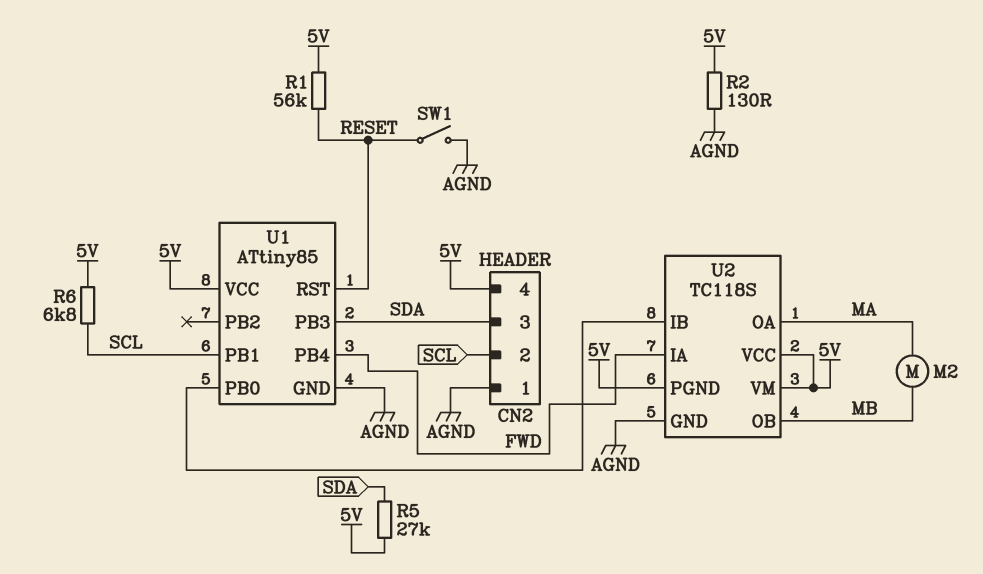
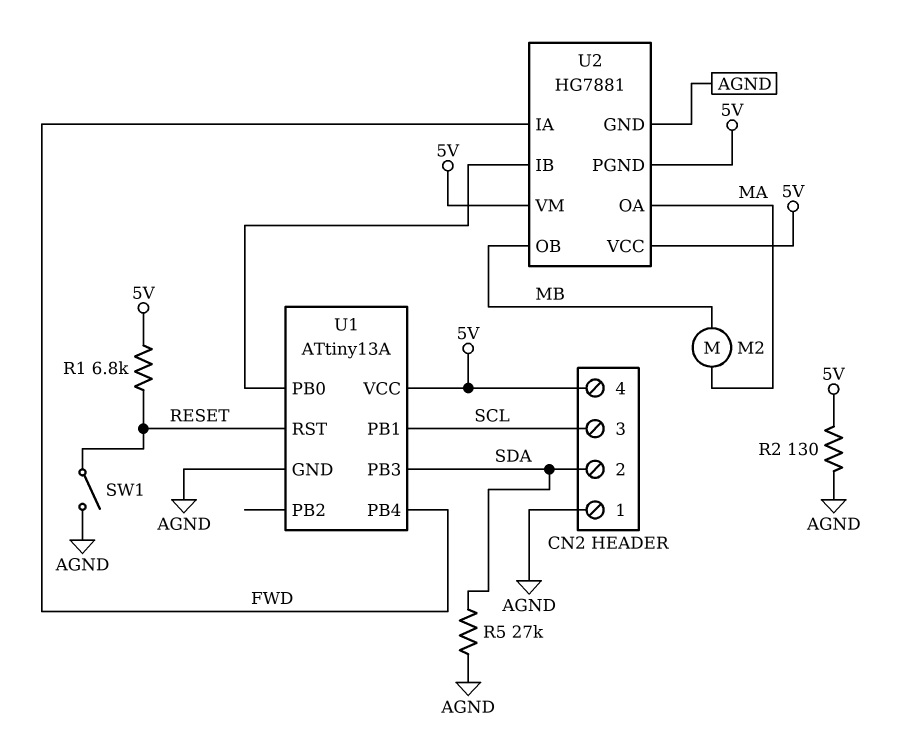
CN2 pin 2: SCL -> SDA
CN2 pin 3: SDA -> SCL
R1: 56k (5V, RESET) -> 6.8k (5V, RESET)
R5: 27k (5V, SDA) -> 27k (AGND, SDA)
R6: 6.8k (5V, SCL) -> none
U1: ATtiny85 -> ATtiny13A
U2: TC118S -> HG7881

